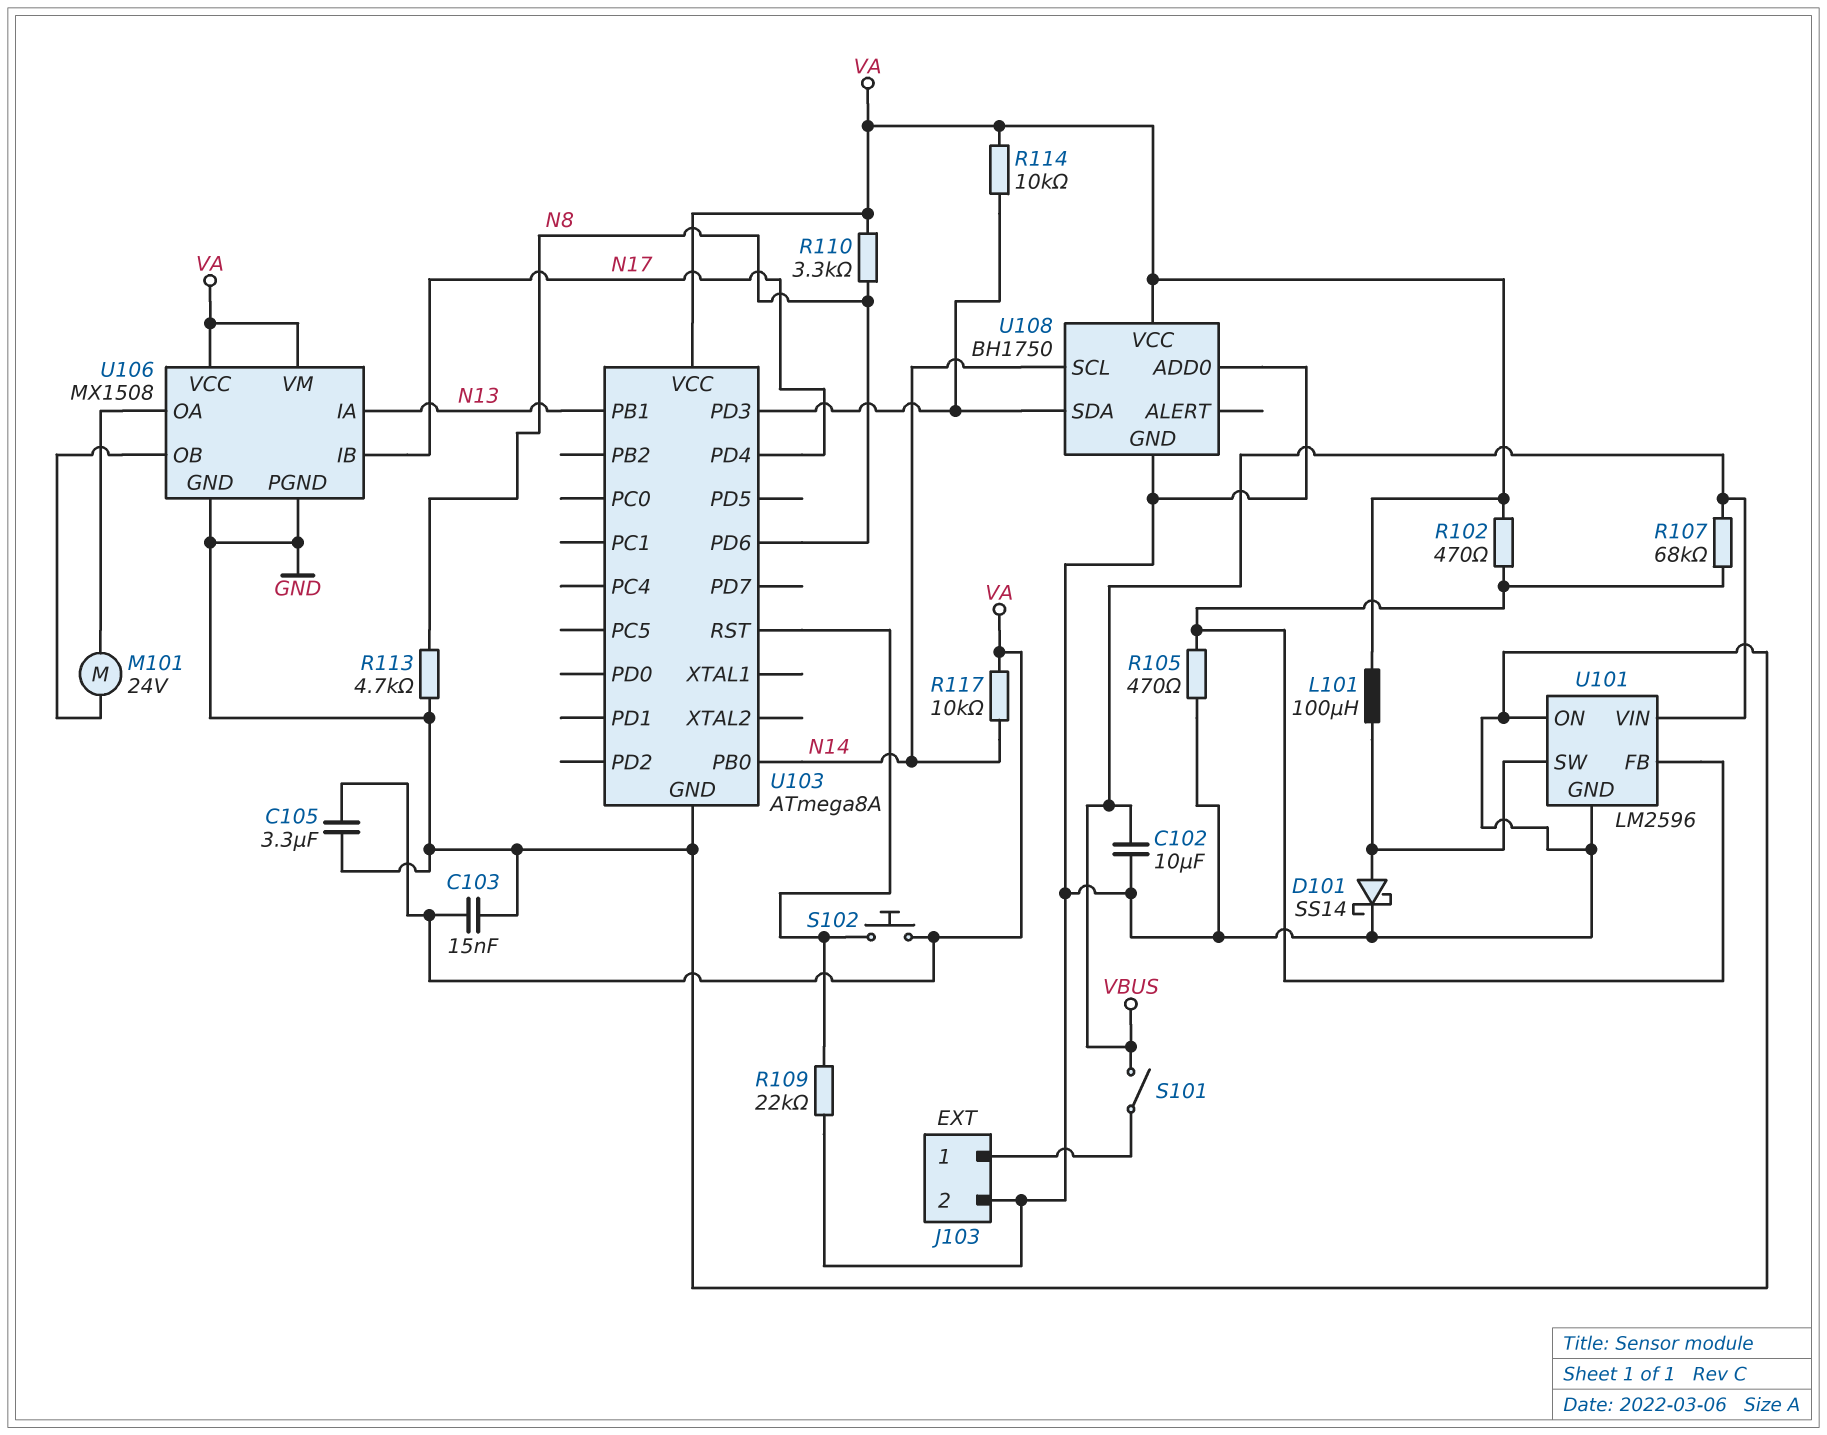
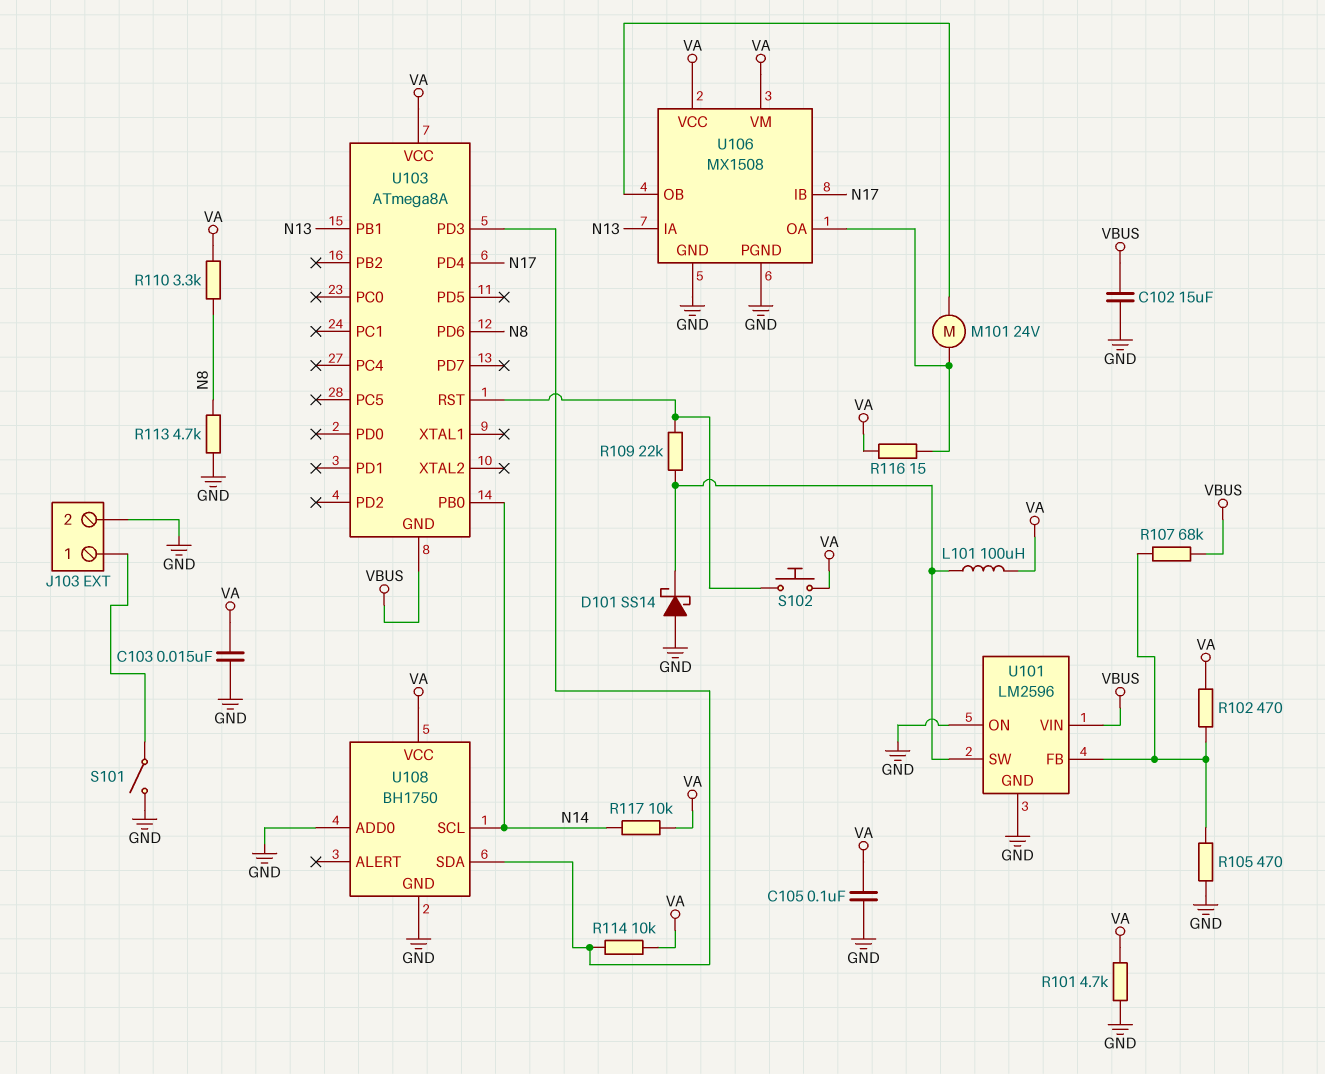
C102: 10uF (GND, VBUS) -> 15uF (GND, VBUS)
C105: 3.3uF (GND, VA) -> 100nF (GND, VA)
D101: schottky SS14 (A U101/SW, K GND) -> schottky SS14 (A GND, K U101/SW)
R101: none -> 4.7k (GND, VA)
R109: 22k (GND, U103/RST) -> 22k (U101/SW, U103/RST)
R116: none -> 15 (U106/OA, VA)
S101: switch (J103/1, VBUS) -> switch (GND, J103/1)
U103 pin GND: GND -> VBUS

